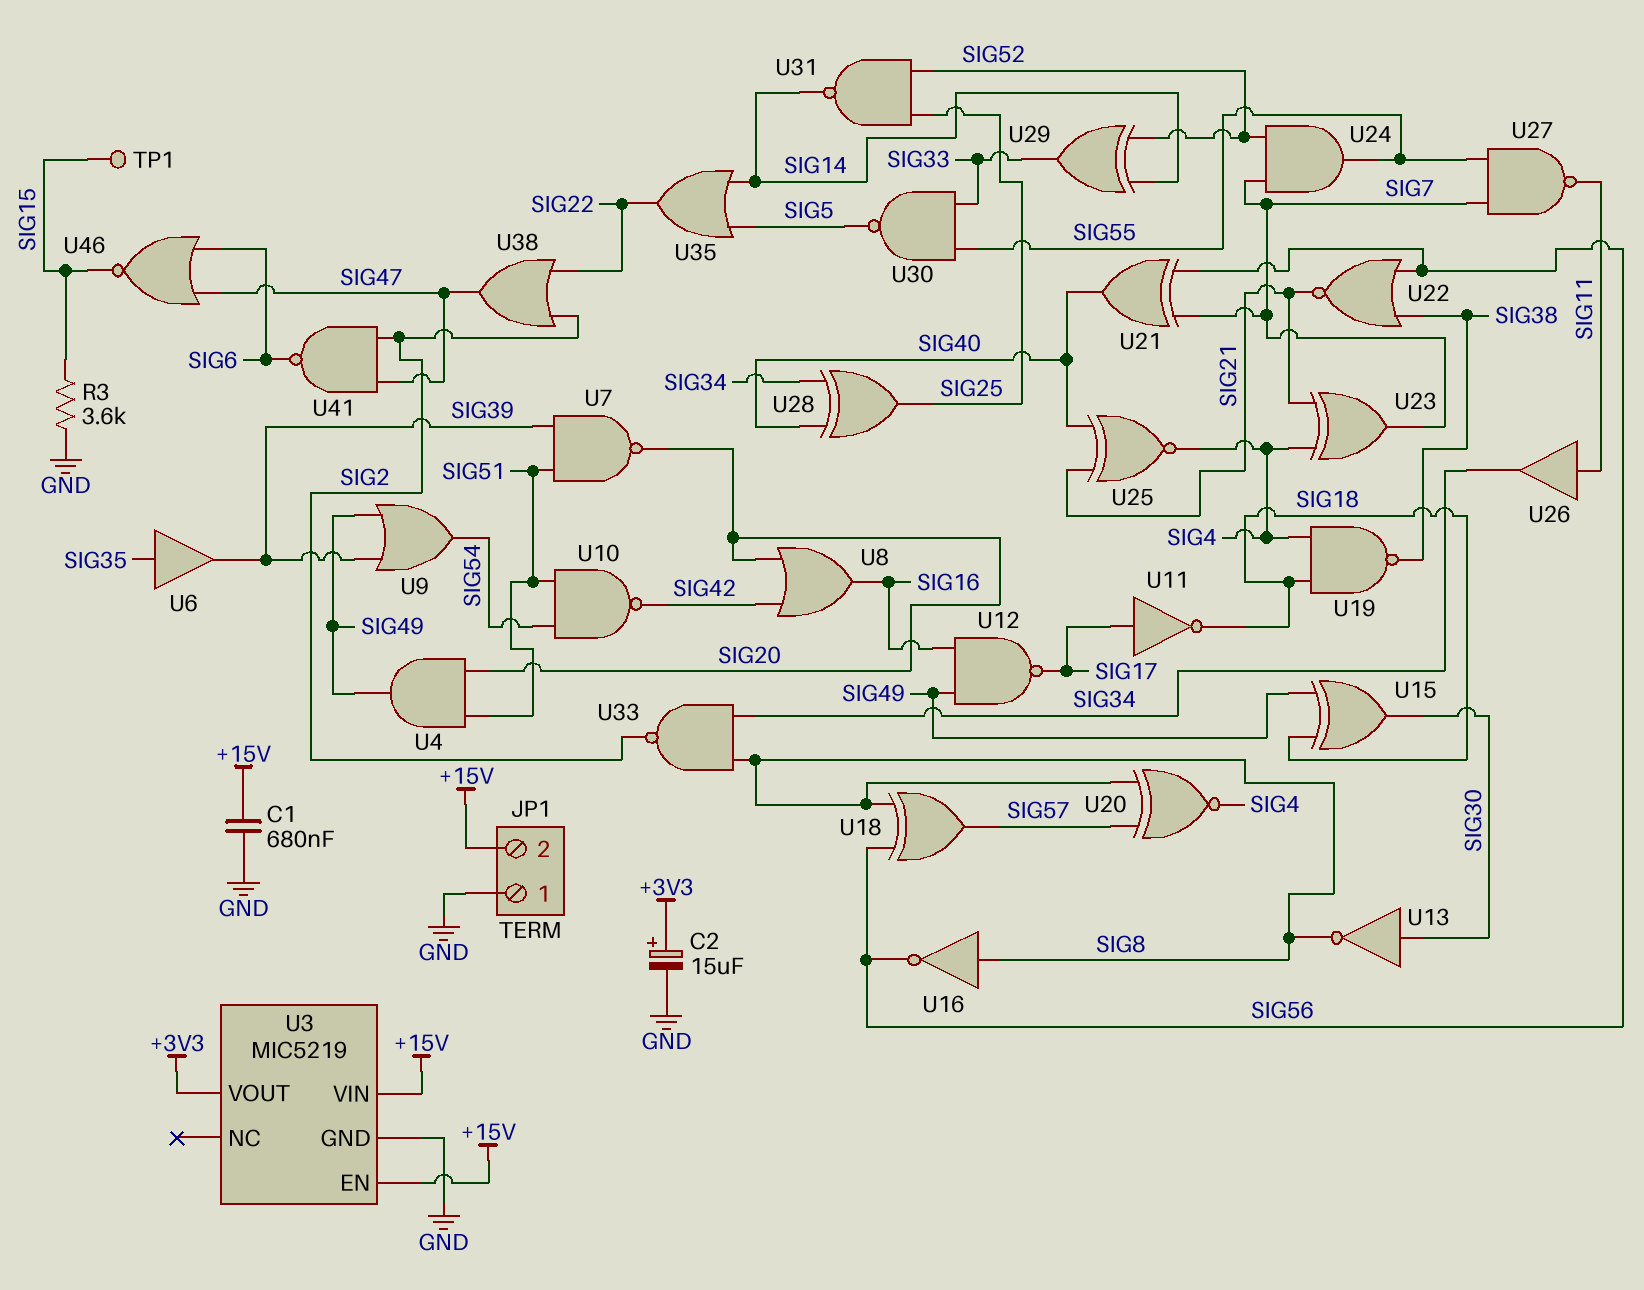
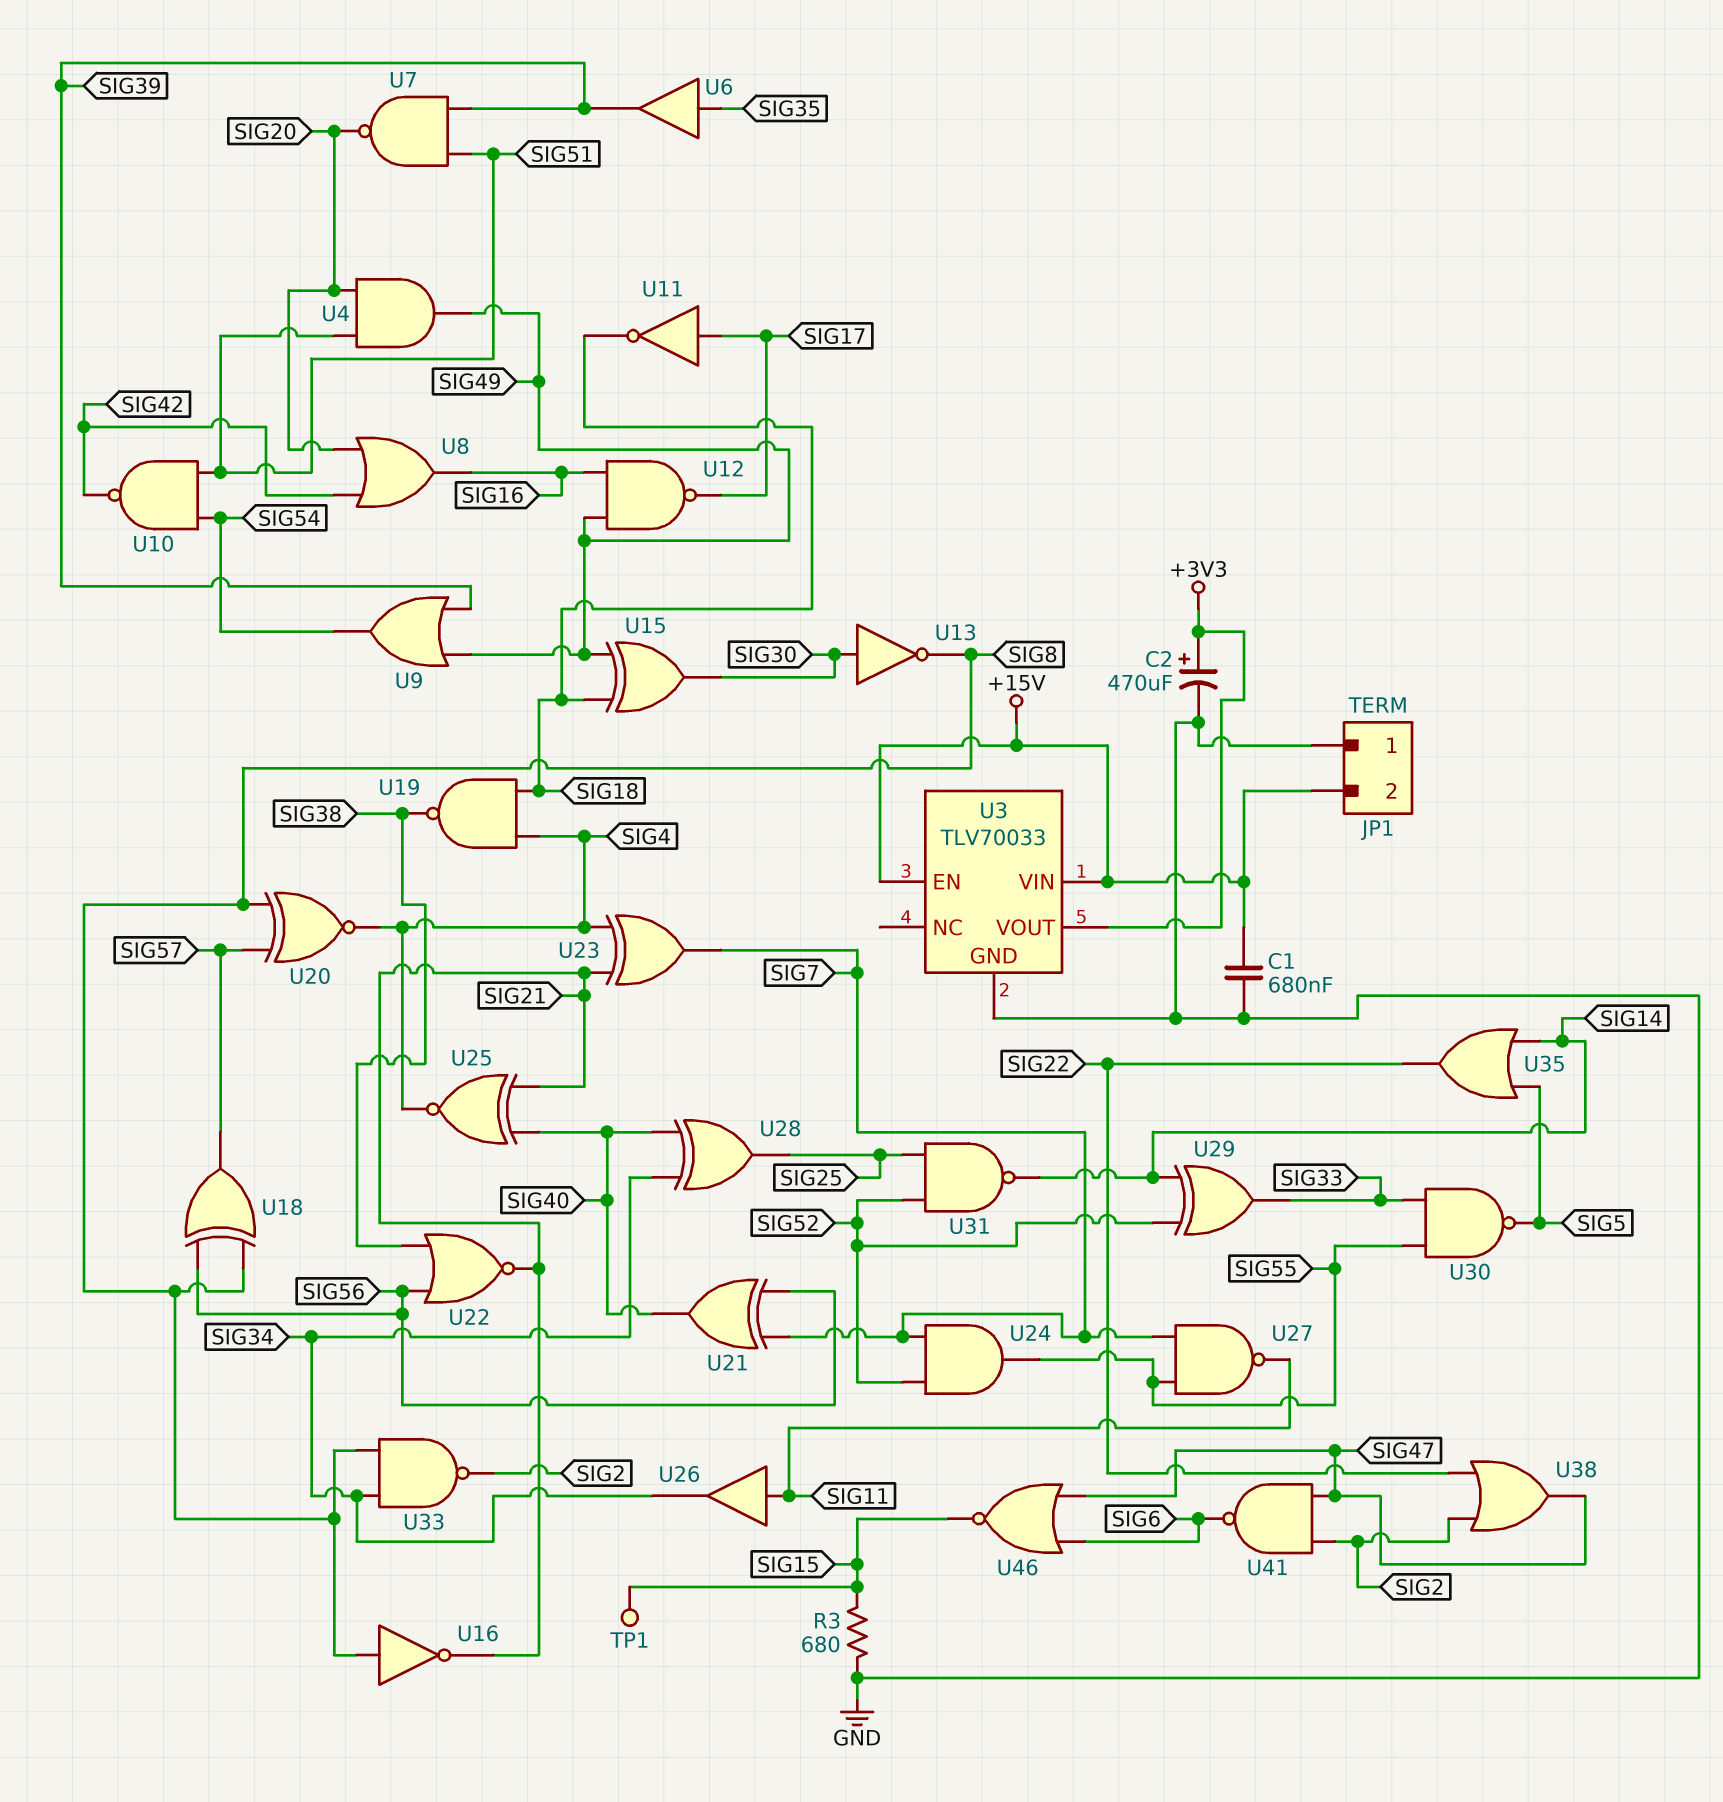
C2: 15uF (plus +3V3, minus GND) -> 470uF (plus +3V3, minus GND)
R3: 3.6k (GND, SIG15) -> 680 (GND, SIG15)
U3: MIC5219 -> TLV70033
U16: NOT (in SIG8, out SIG56) -> NOT (in SIG8, out SIG21)

